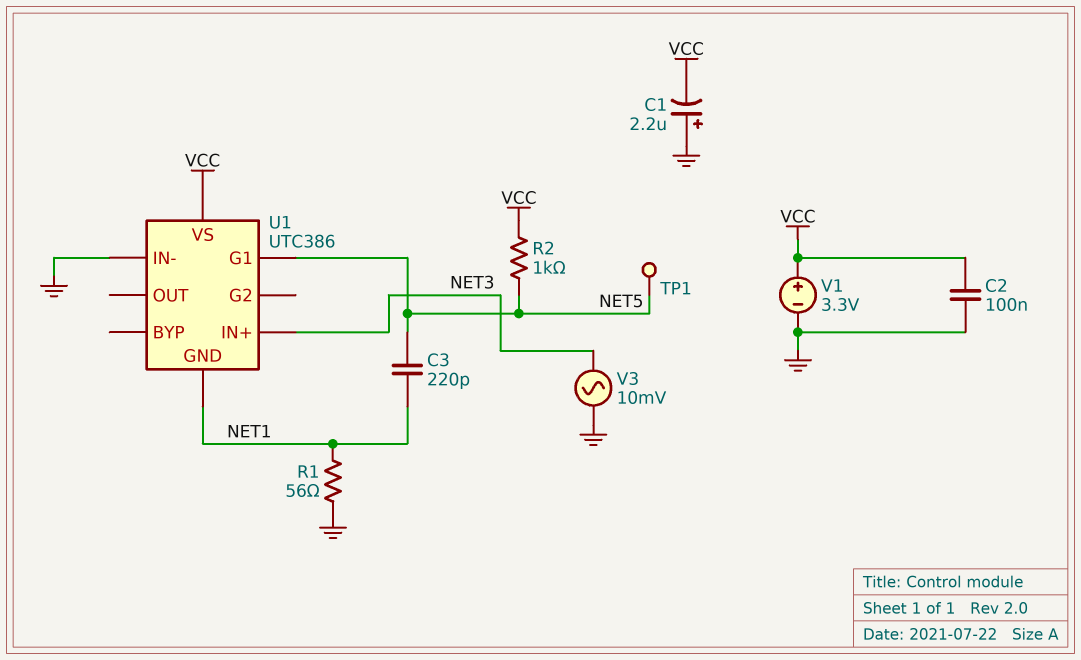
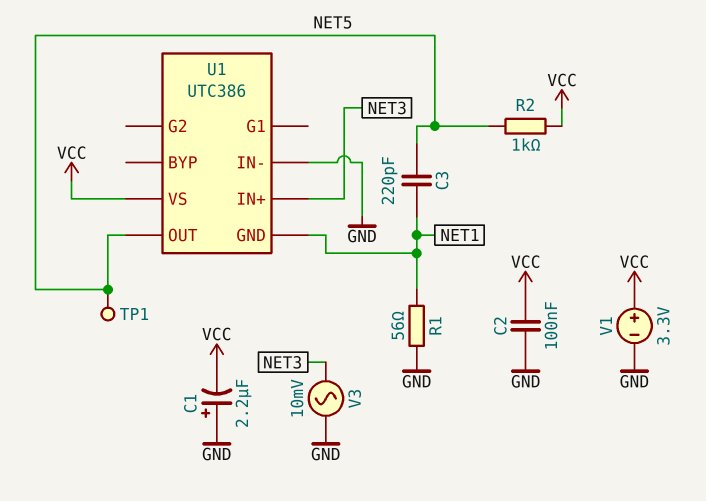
U1 pin G1: NET5 -> none
U1 pin OUT: none -> NET5

